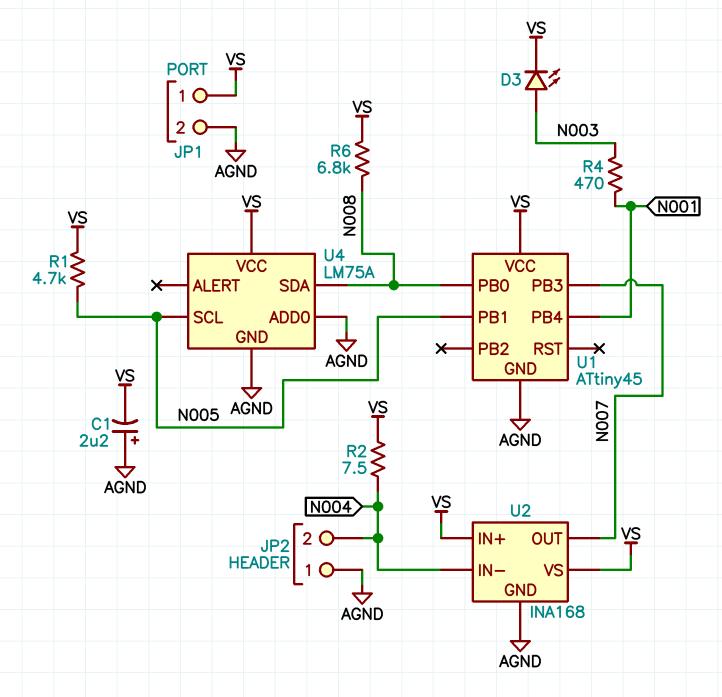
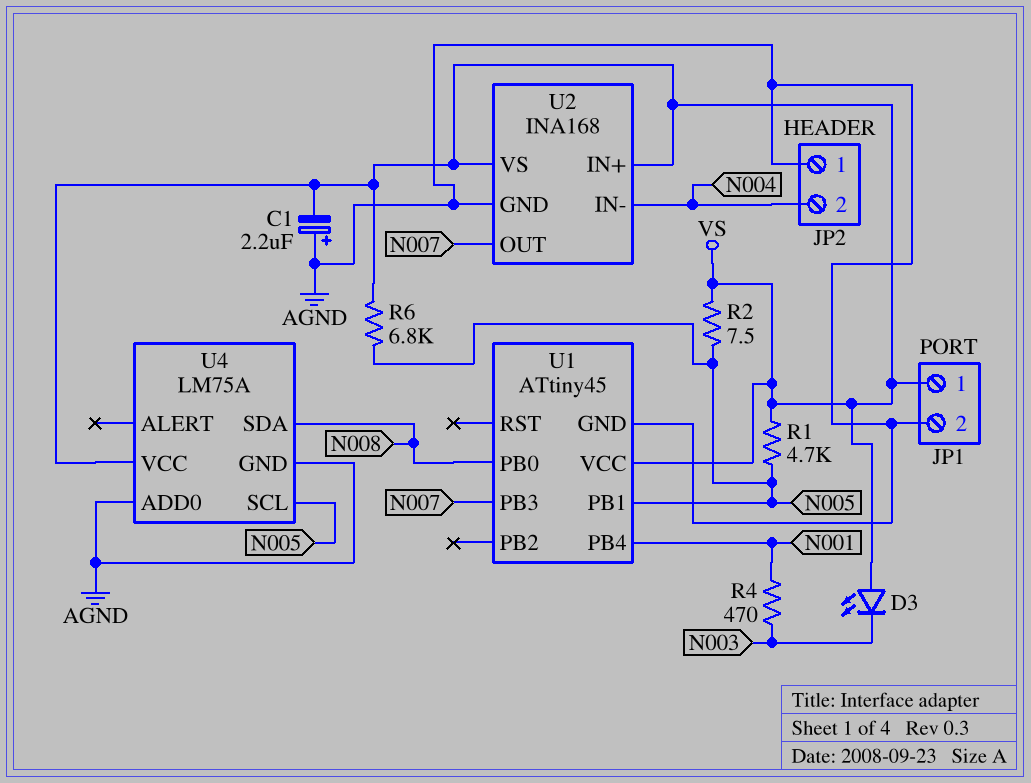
D3: LED (A N003, K VS) -> LED (A VS, K N003)
R2: 7.5 (N004, VS) -> 7.5 (N005, VS)
R6: 6.8k (N008, VS) -> 6.8k (N005, VS)

